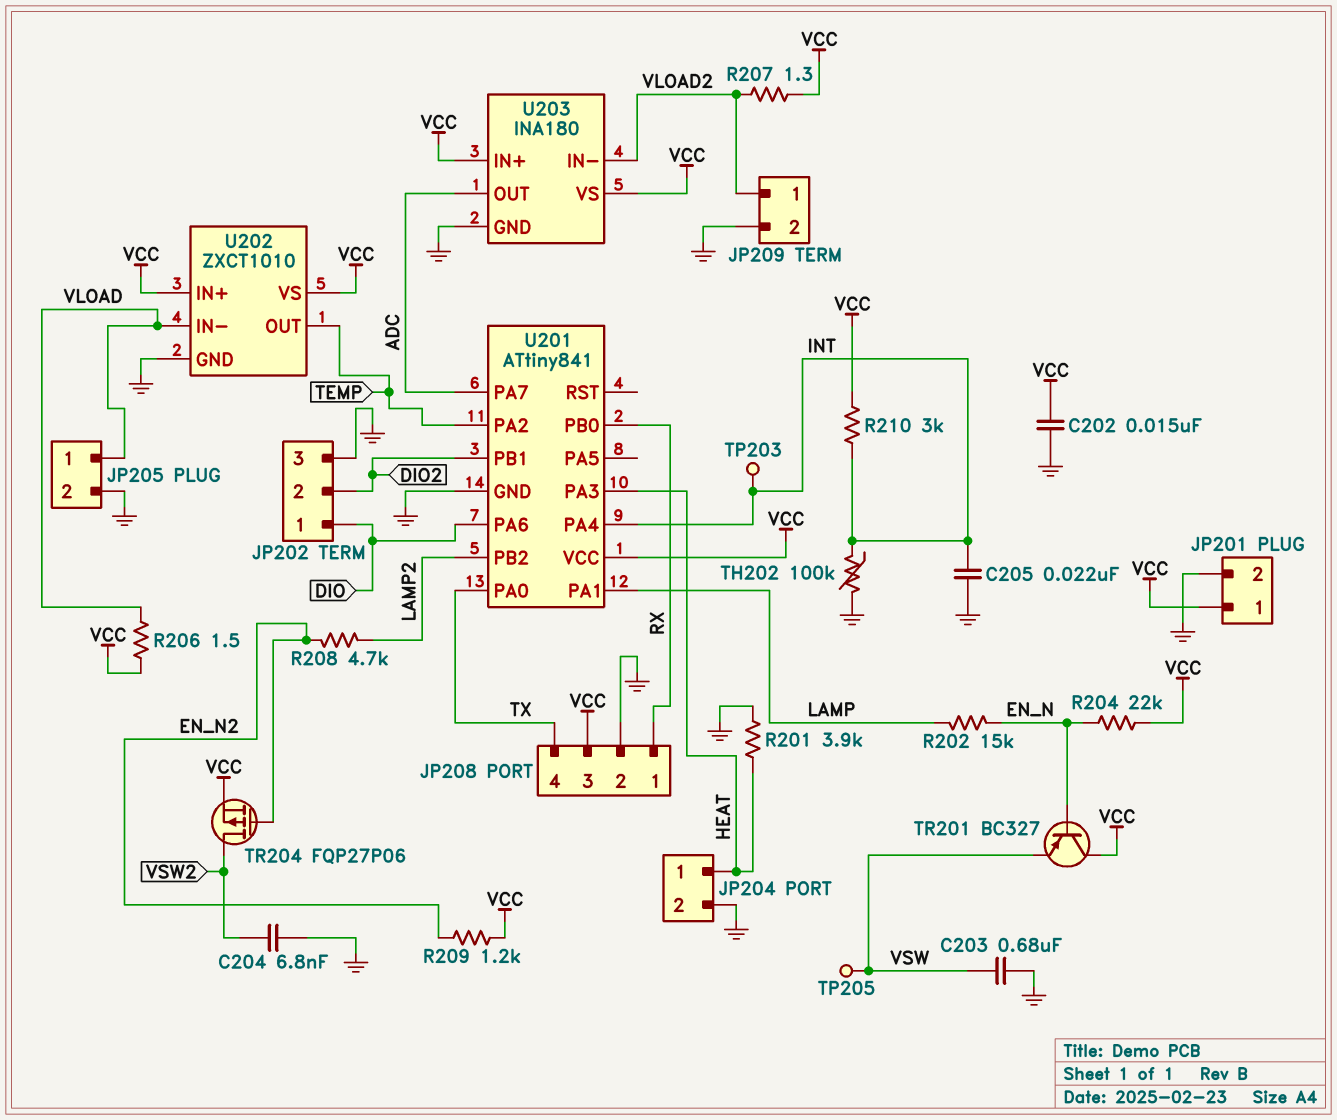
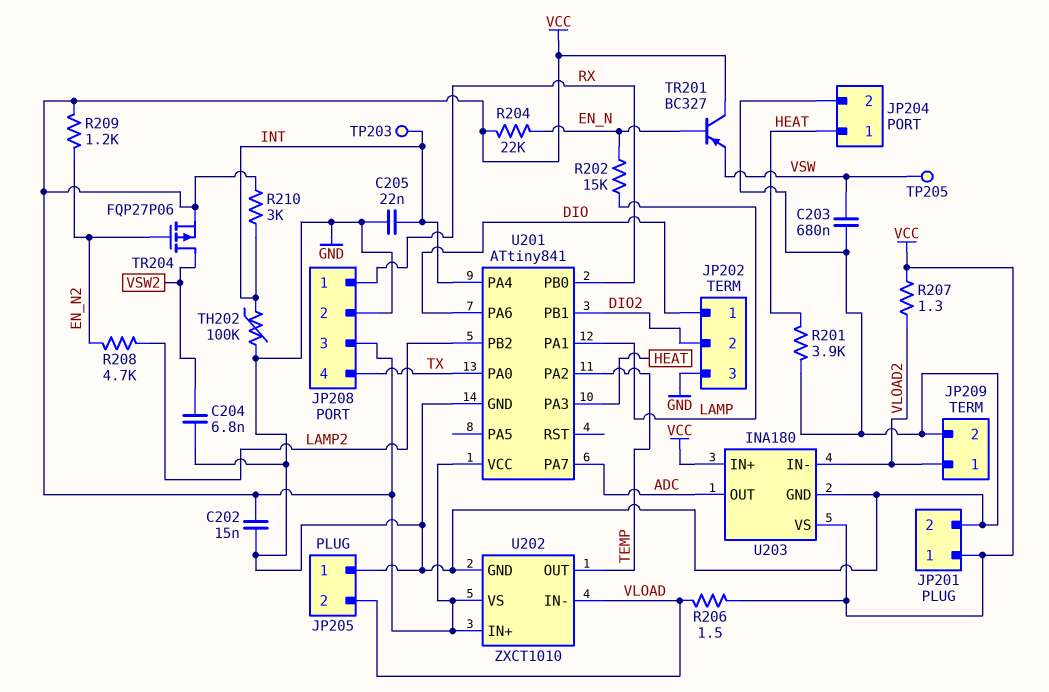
JP205 pin 1: VLOAD -> GND
JP205 pin 2: GND -> VLOAD

